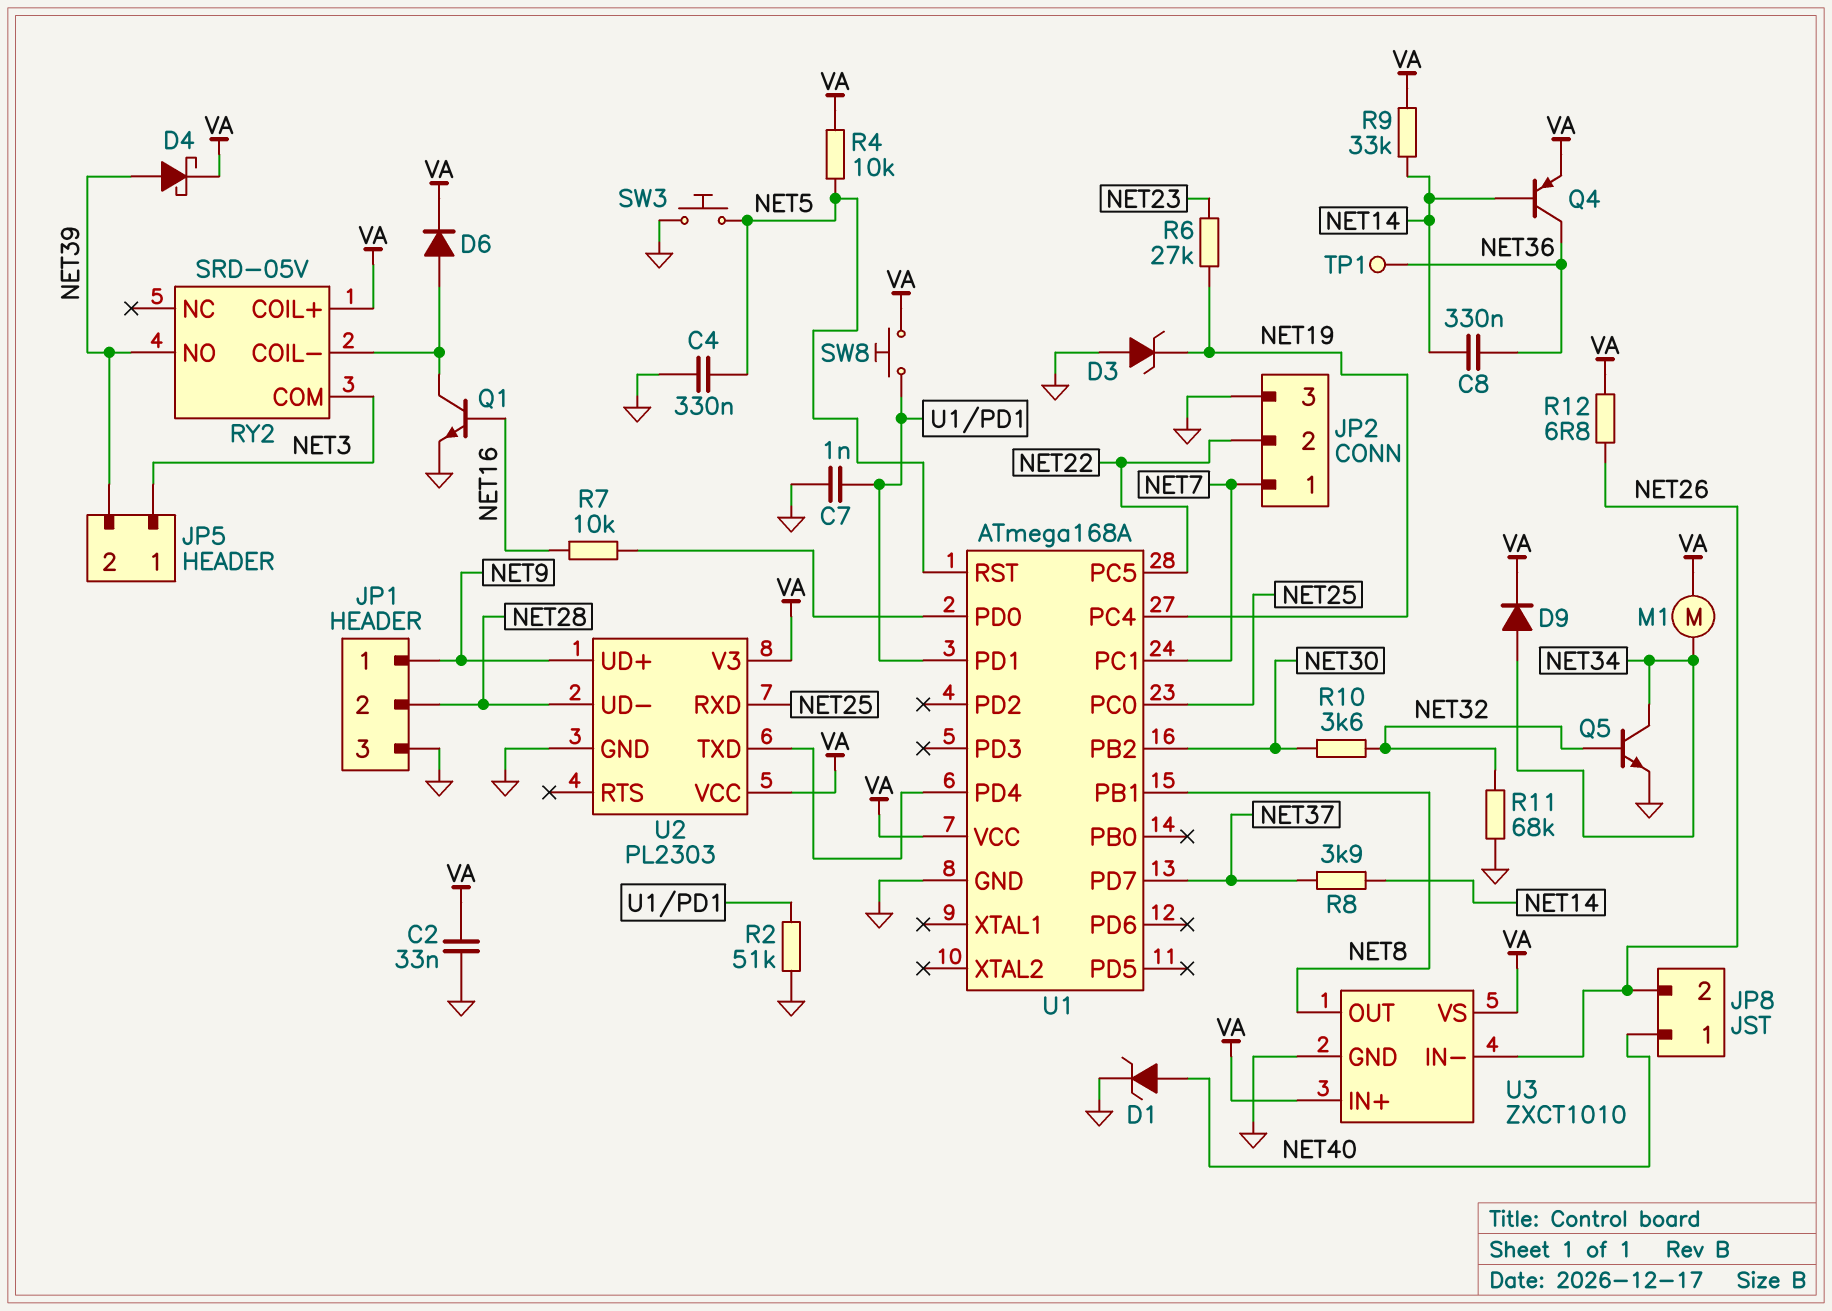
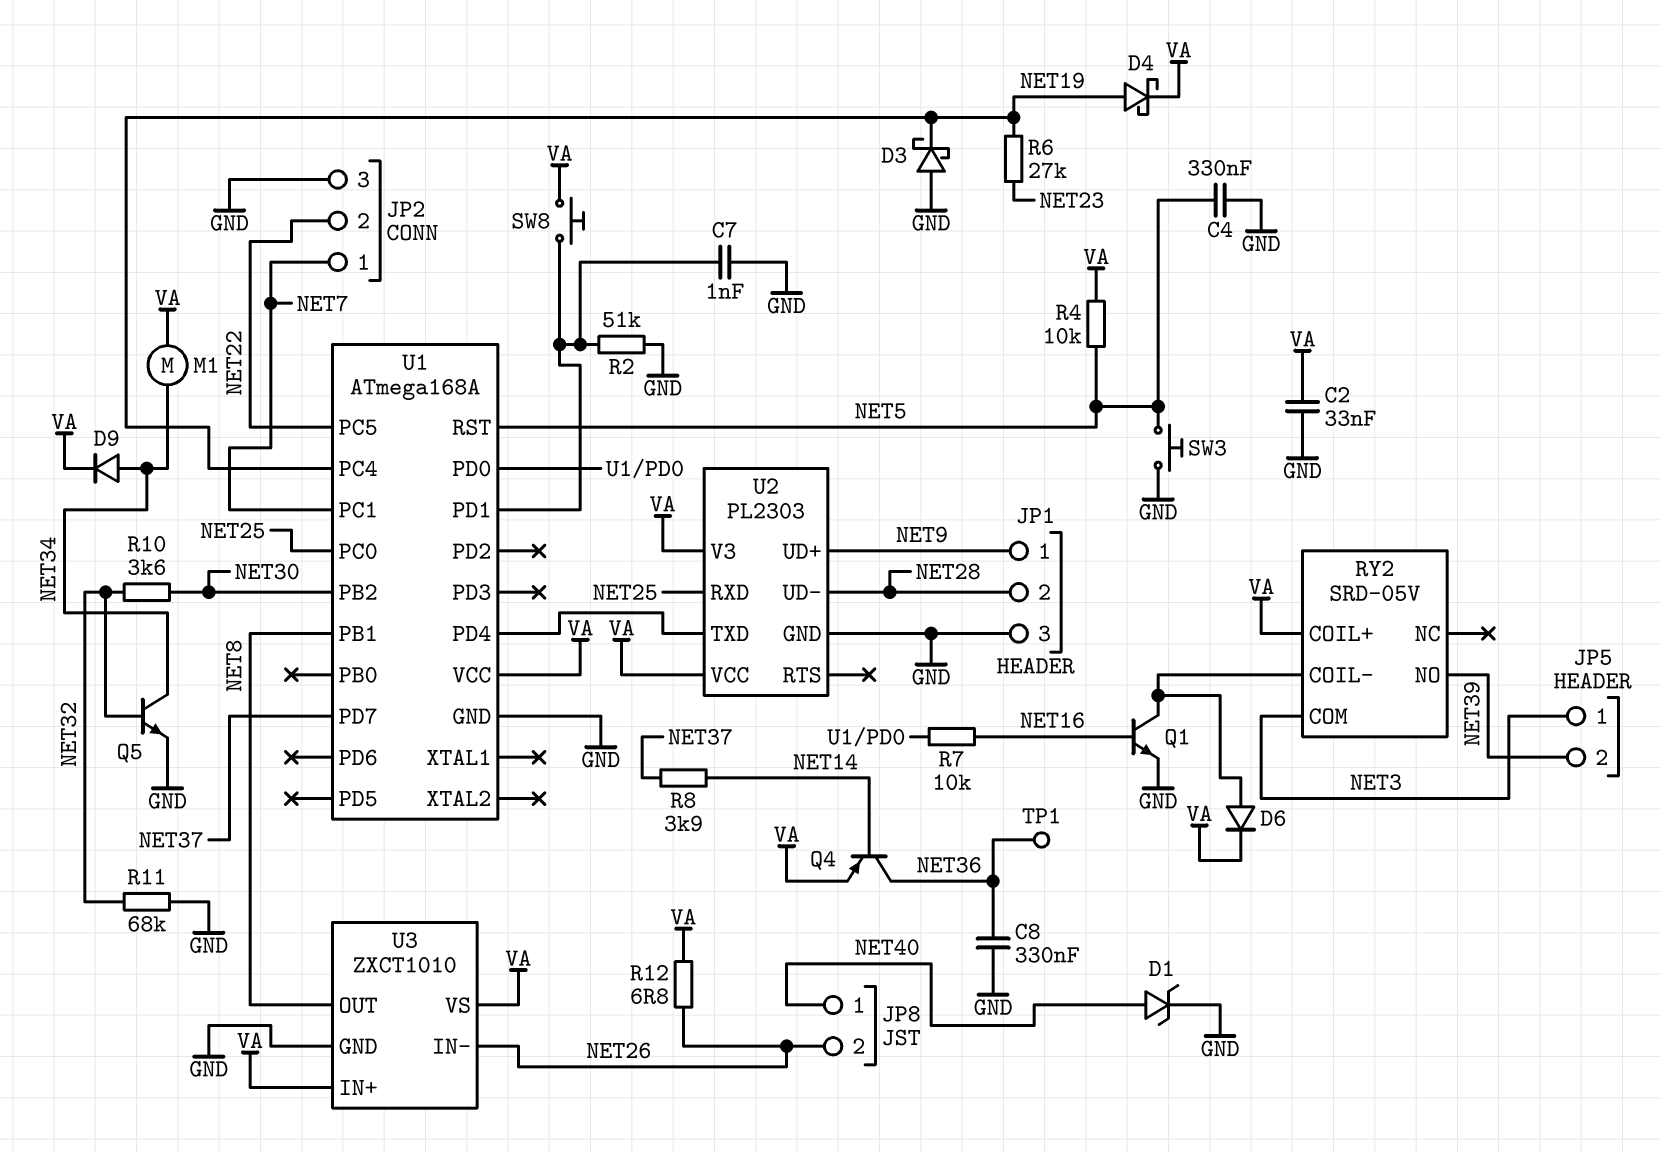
C8: 330nF (NET14, NET36) -> 330nF (GND, NET36)
D3: zener (A GND, K NET19) -> schottky (A GND, K NET19)
D4: schottky (A NET39, K VA) -> schottky (A NET19, K VA)
R9: 33k (NET14, VA) -> none

